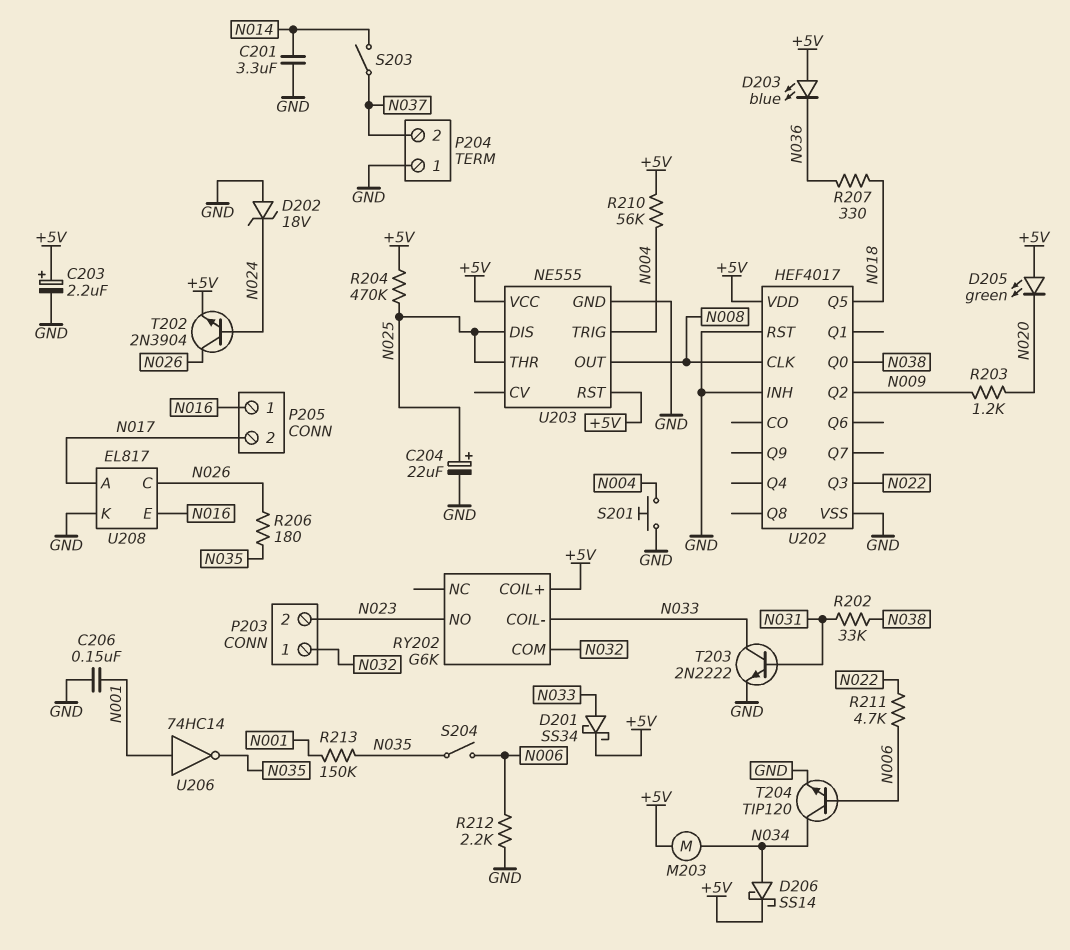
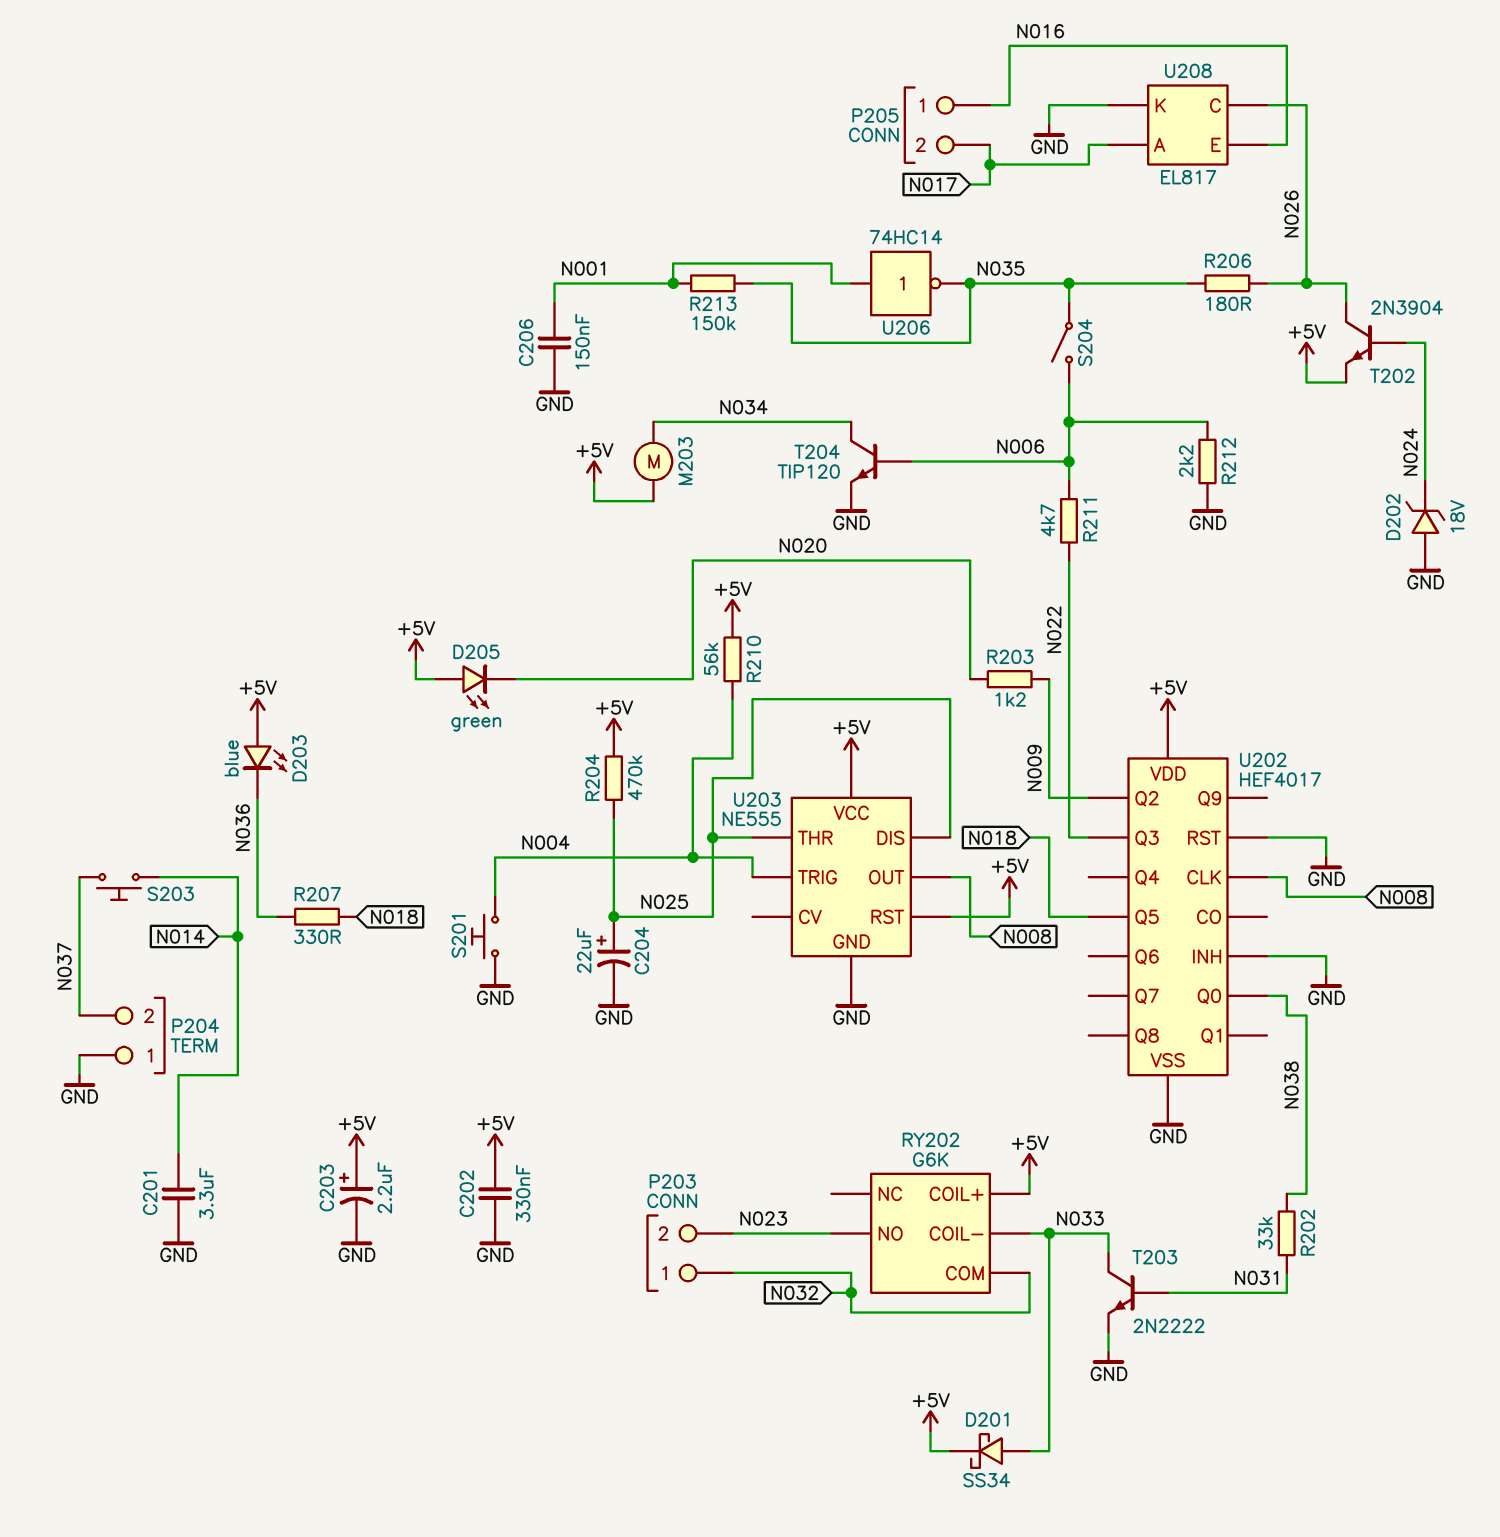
C202: none -> 330nF (+5V, GND)
D206: schottky SS14 (A N034, K +5V) -> none
S203: switch (N014, N037) -> button (N014, N037)

